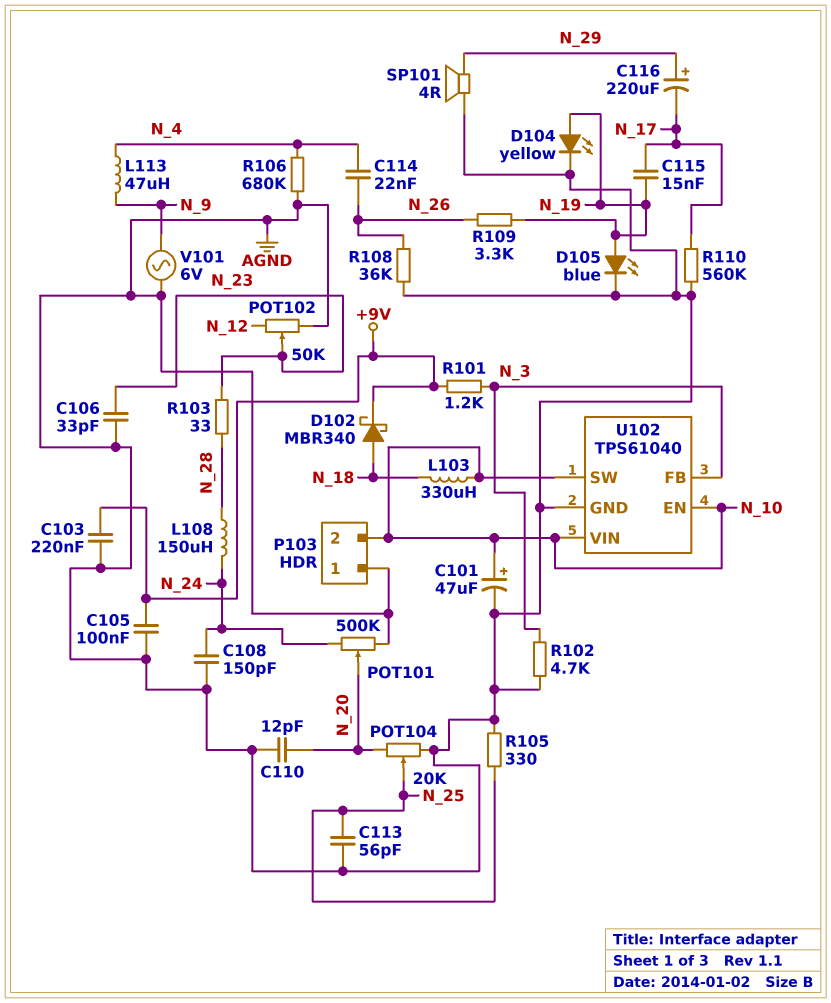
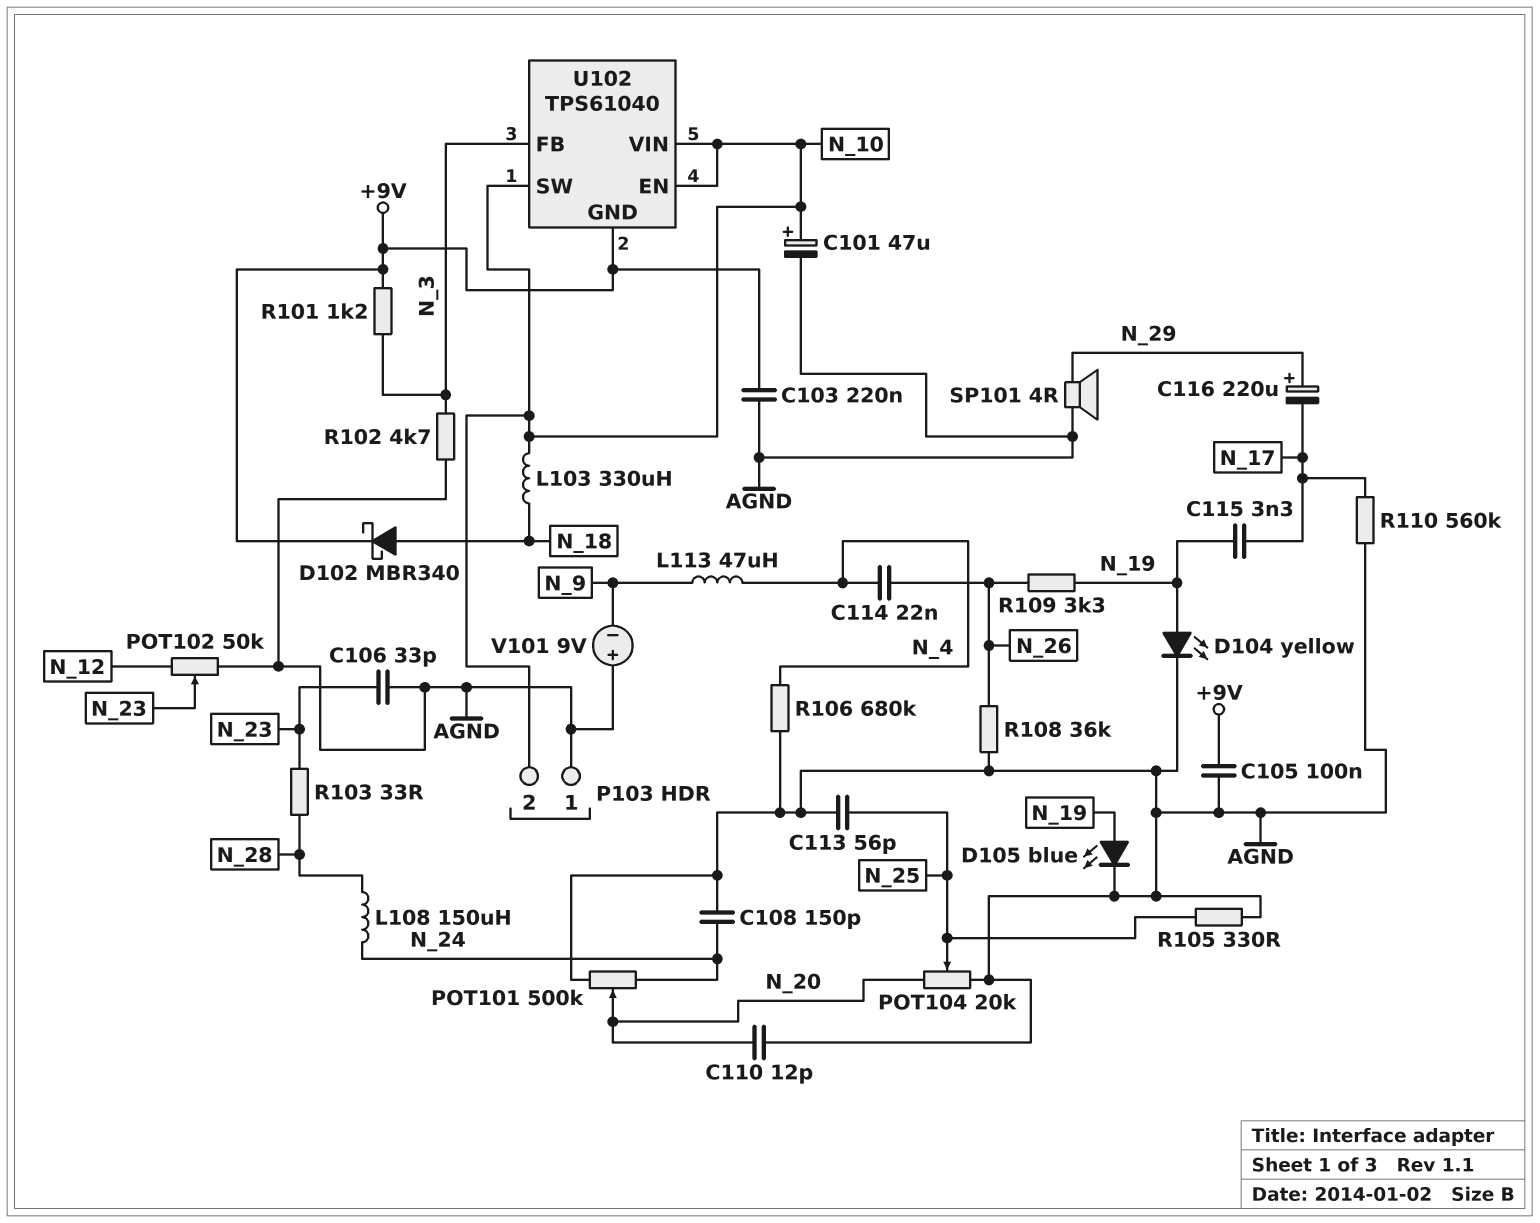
C115: 15nF (N_17, N_19) -> 3.3nF (N_17, N_19)
U102 pin GND: AGND -> +9V
V101: AC 6V (AGND, N_9) -> 9V (plus AGND, minus N_9)

